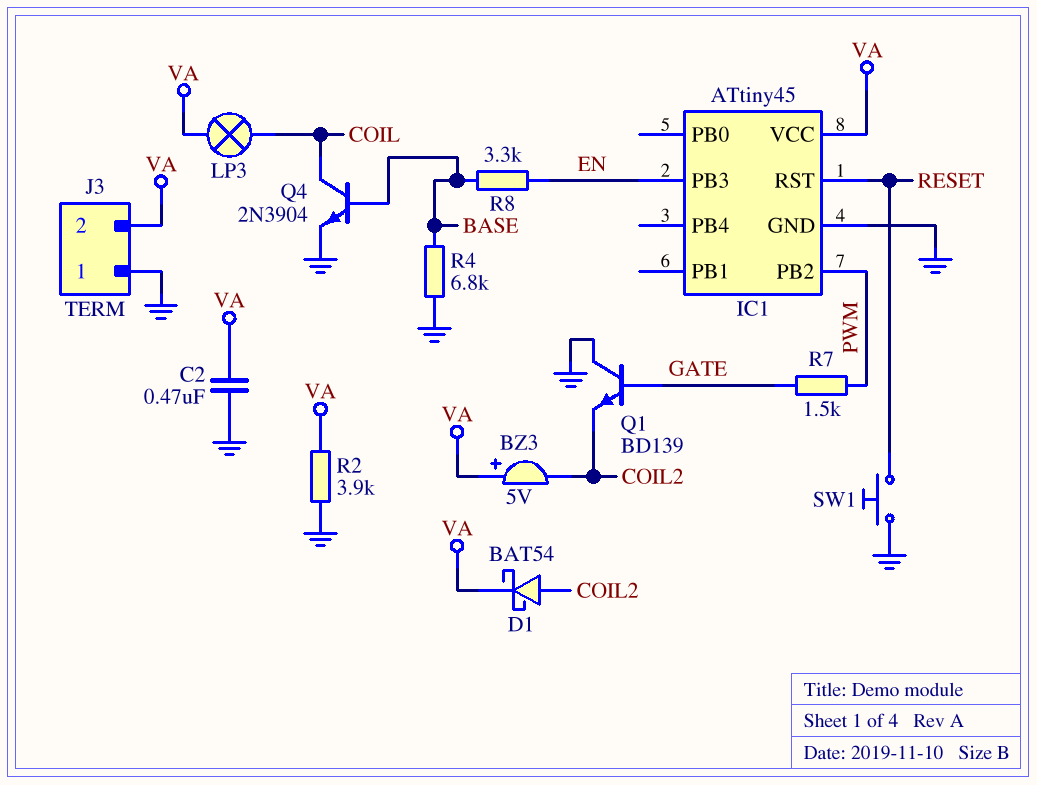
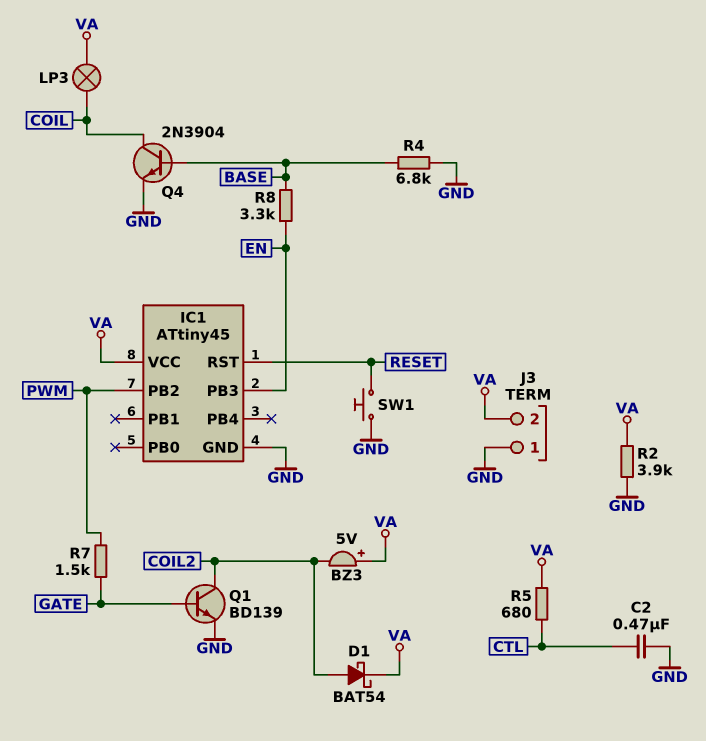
C2: 470nF (GND, VA) -> 470nF (CTL, GND)
Q1: NPN BD139 (B GATE, C GND, E COIL2) -> NPN BD139 (B GATE, C COIL2, E GND)
R5: none -> 680 (CTL, VA)

